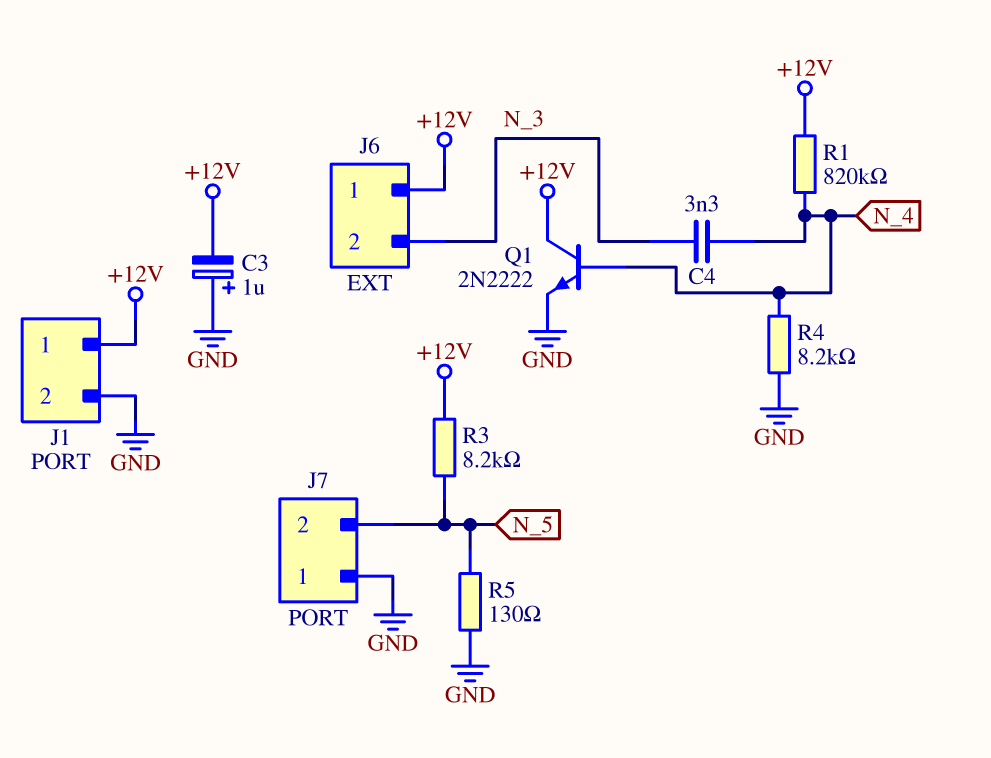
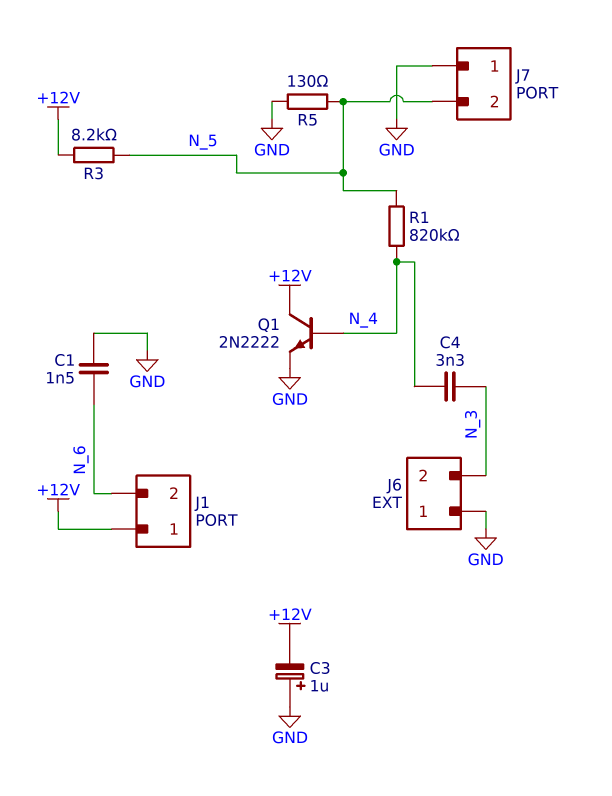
C1: none -> 1.5nF (GND, N_6)
J1 pin 2: GND -> N_6
J6 pin 1: +12V -> GND
R1: 820k (+12V, N_4) -> 820k (N_4, N_5)
R4: 8.2k (GND, N_4) -> none

